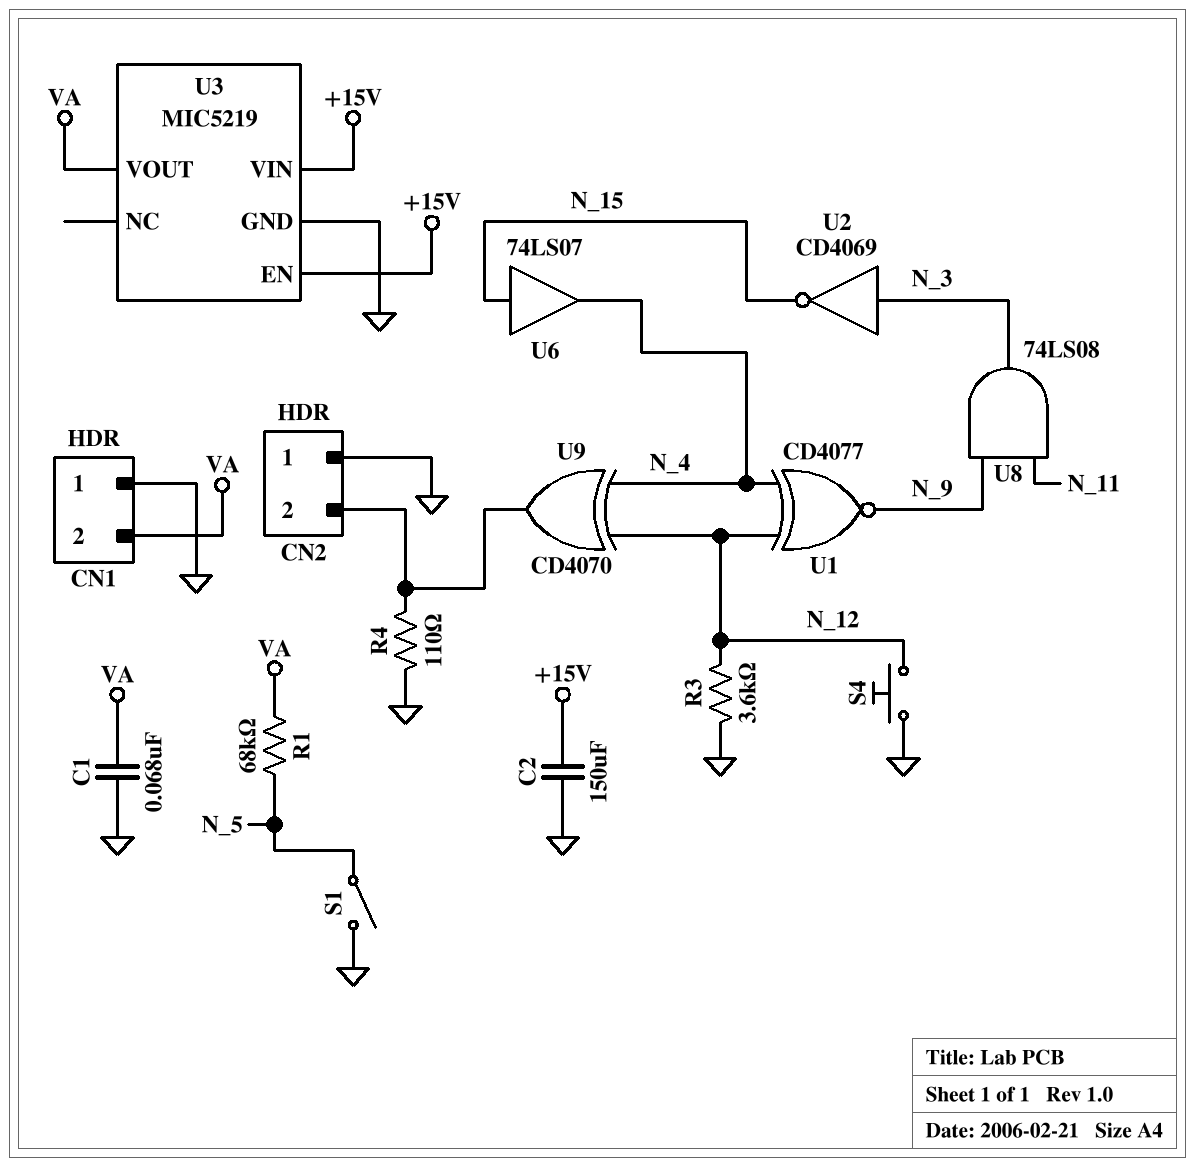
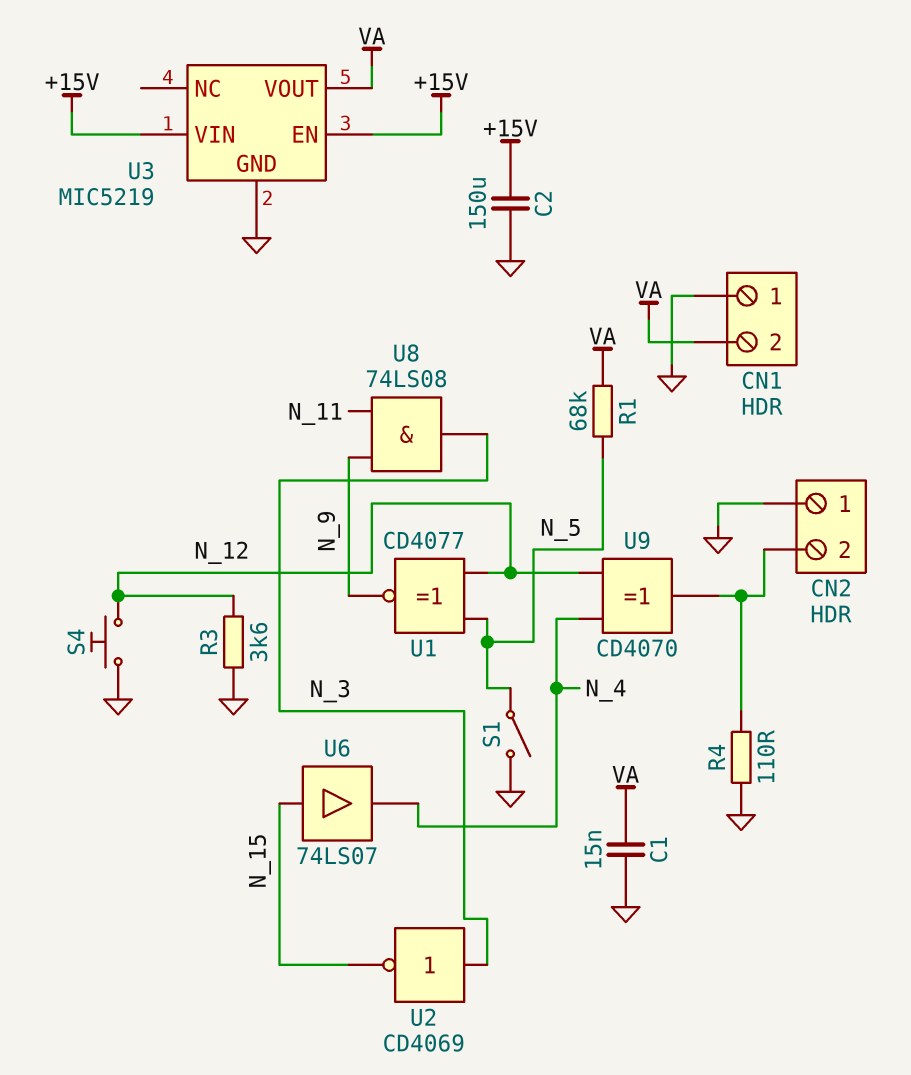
C1: 68nF (GND, VA) -> 15nF (GND, VA)
U1: XNOR CD4077 (in N_4, in N_12, out N_9) -> XNOR CD4077 (in N_5, in N_12, out N_9)

